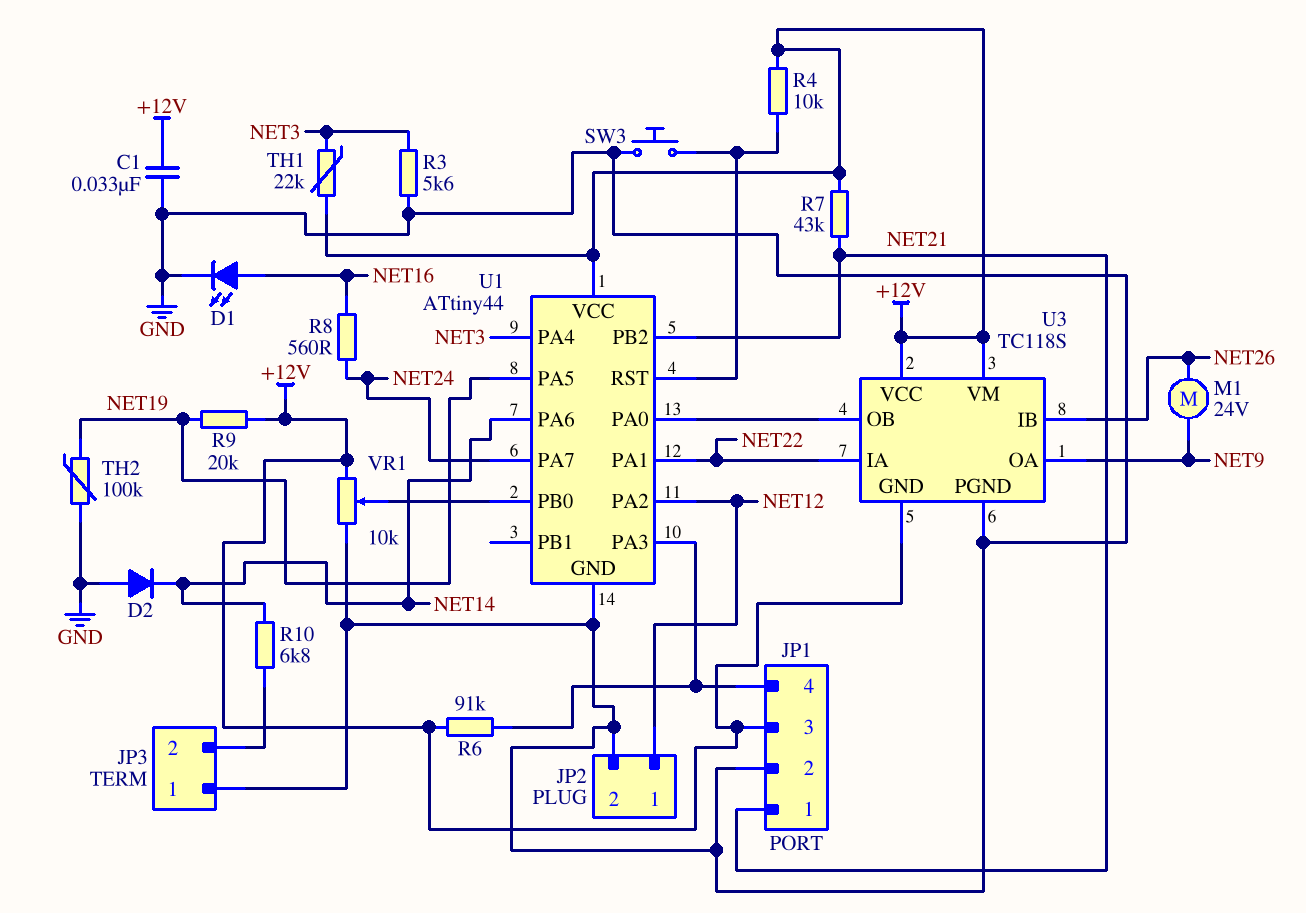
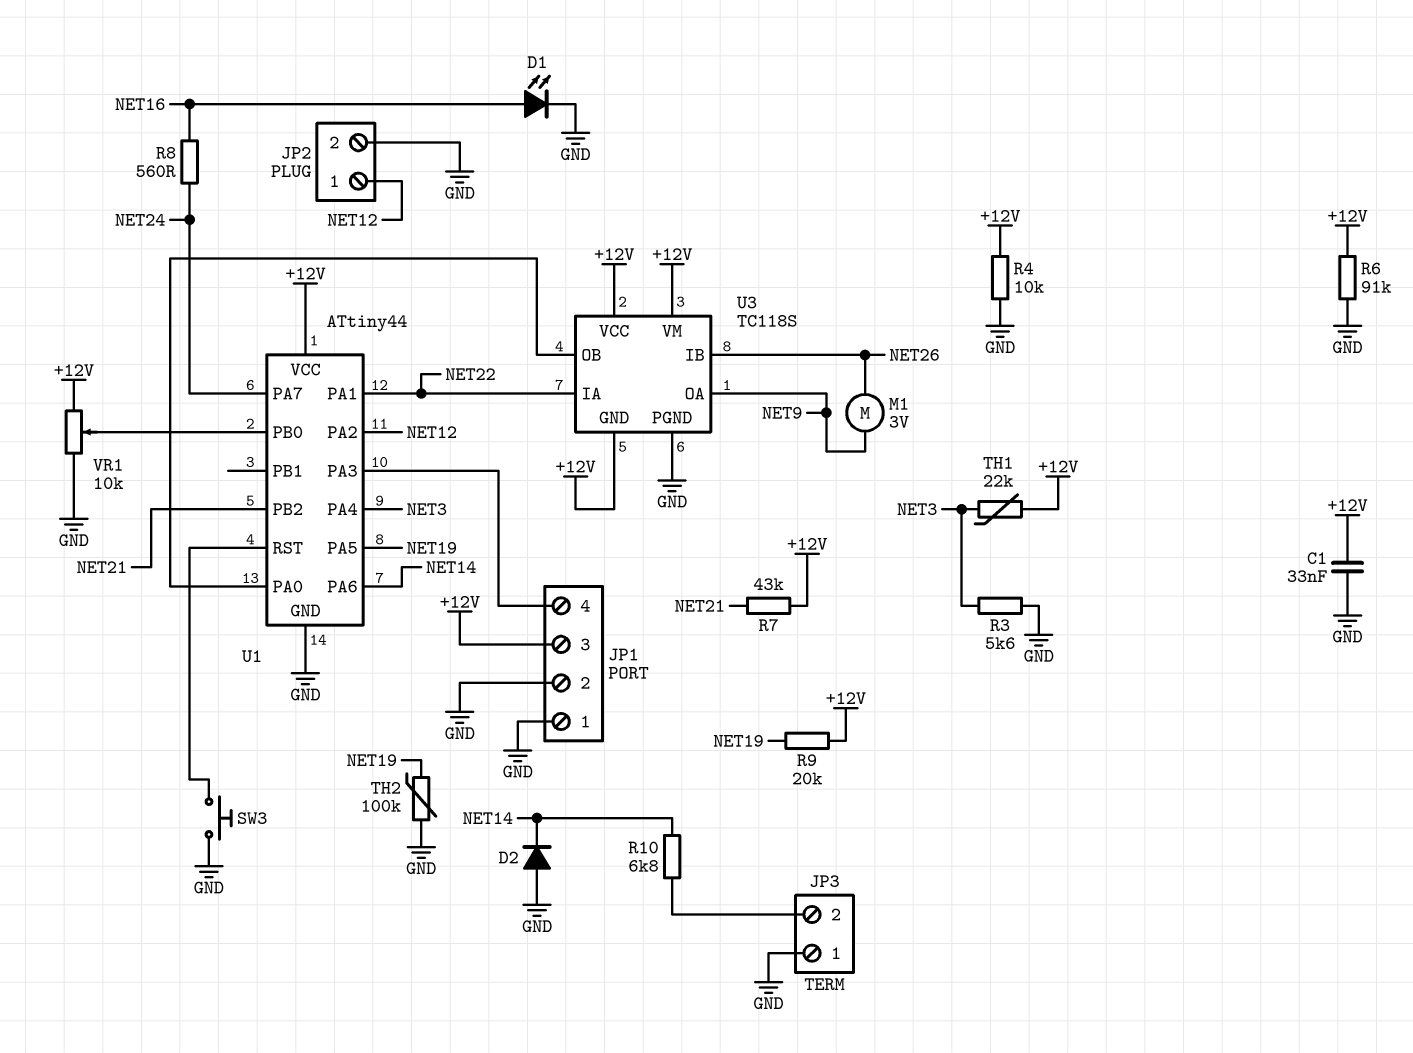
JP1 pin 1: NET21 -> GND
M1: motor 24V (NET9, NET26) -> motor 3V (NET9, NET26)
R4: 10k (+12V, U1/RST) -> 10k (+12V, GND)
R6: 91k (+12V, JP1/4) -> 91k (+12V, GND)

